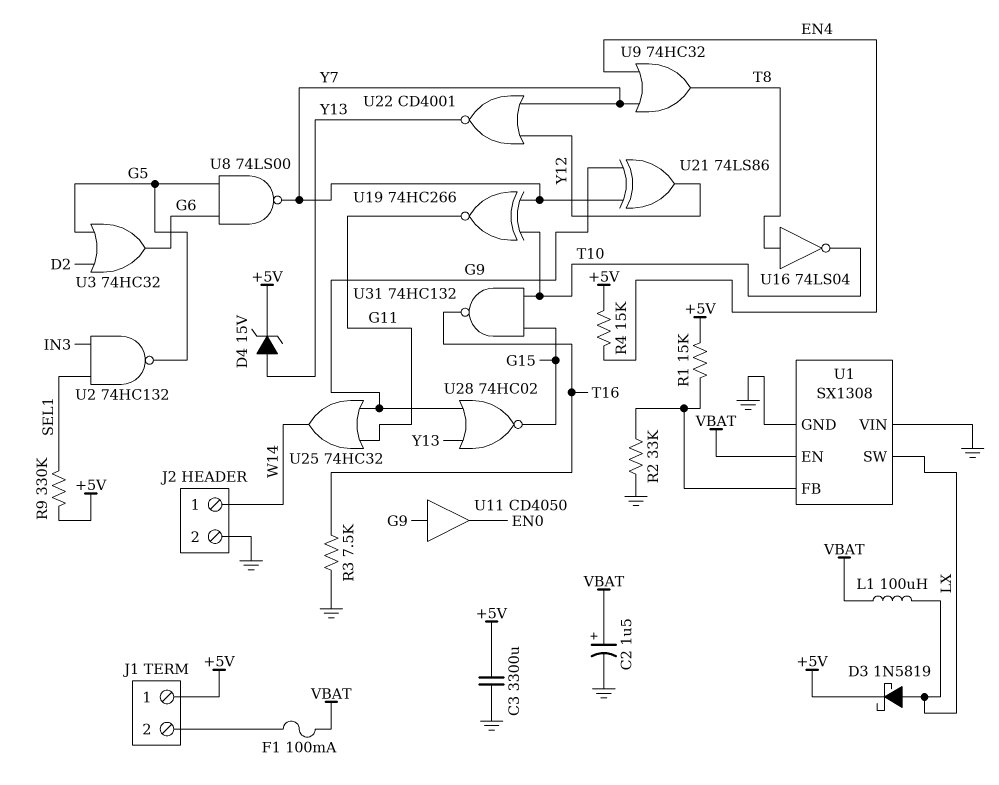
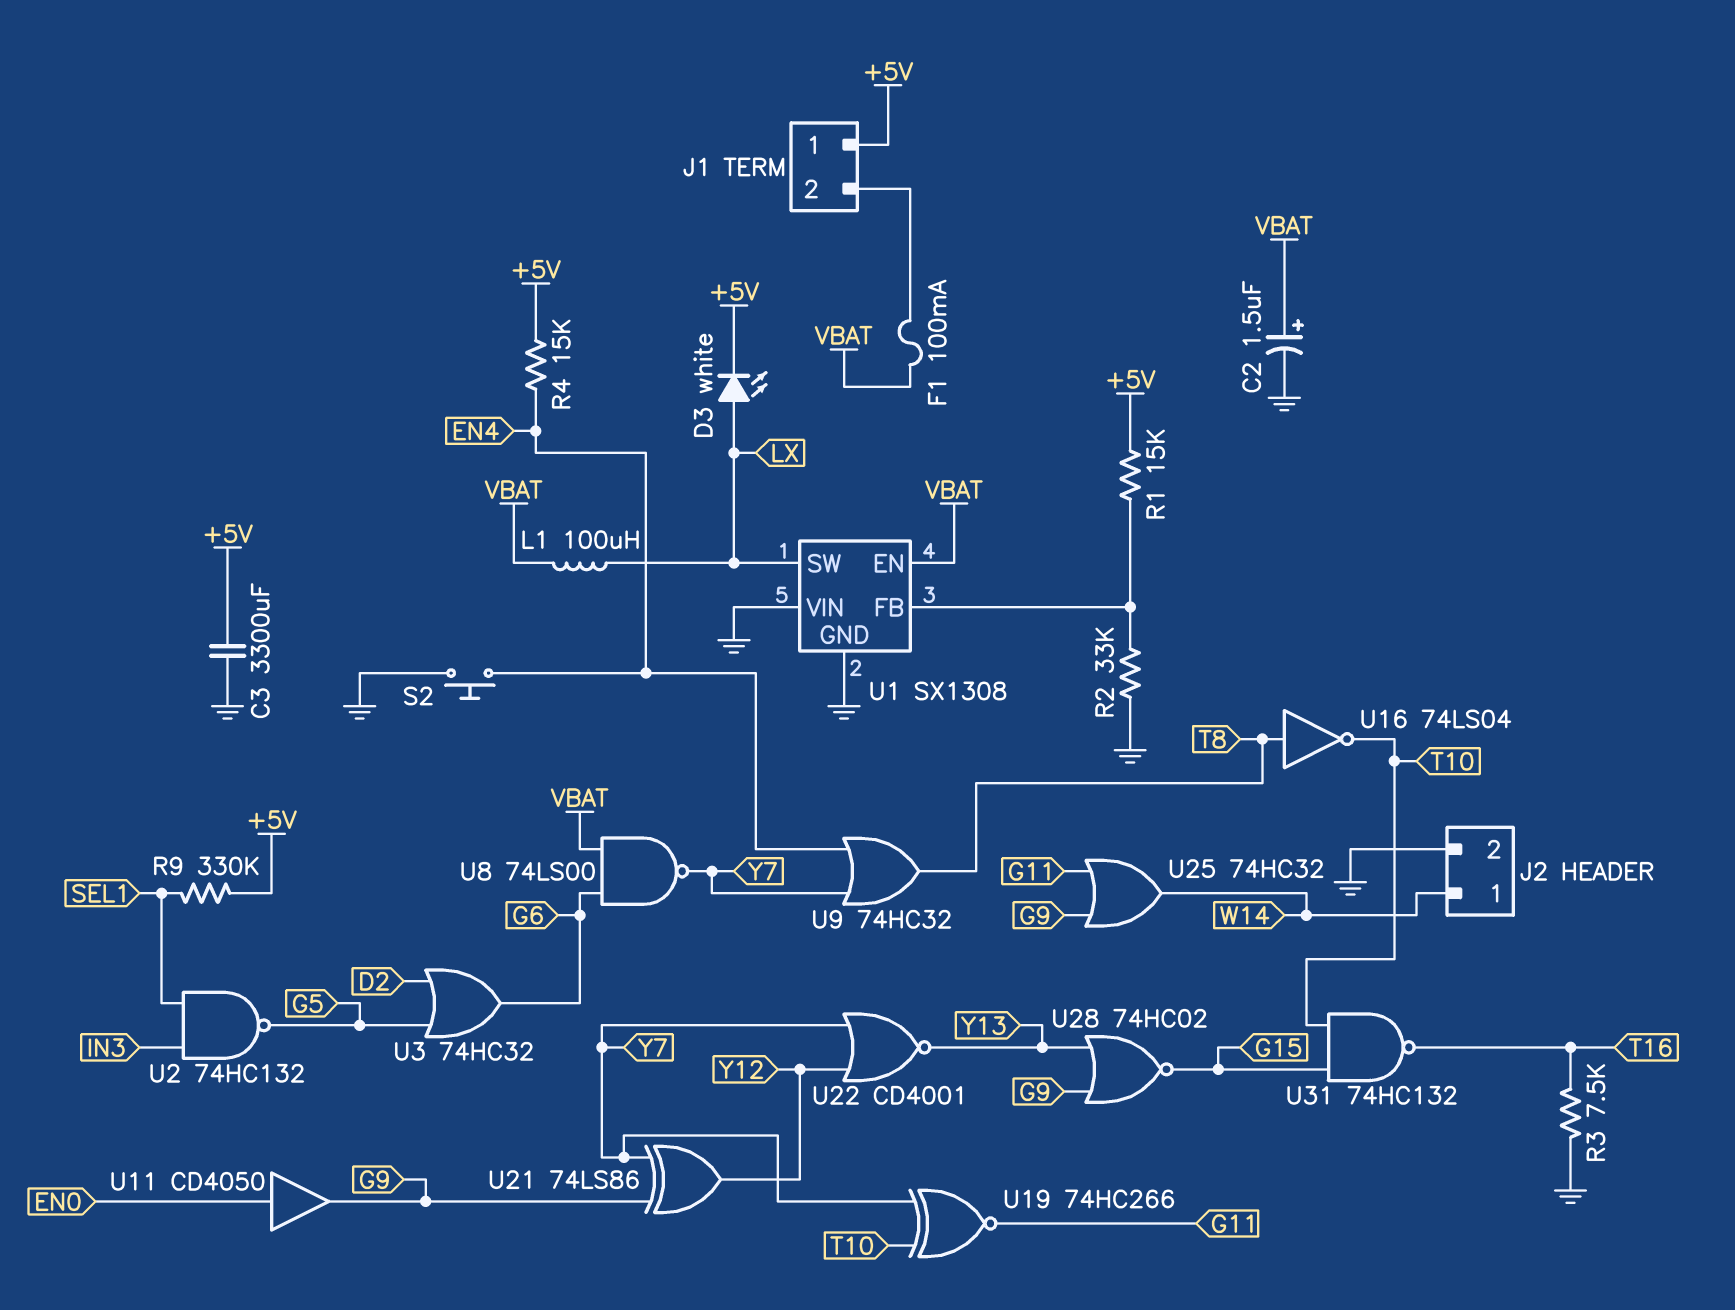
D3: schottky 1N5819 (A LX, K +5V) -> LED white (A LX, K +5V)
D4: zener 15V (A Y13, K +5V) -> none
S2: none -> button (EN4, GND)
U8: NAND 74LS00 (in G5, in G6, out Y7) -> NAND 74LS00 (in G6, in VBAT, out Y7)
U11: buffer CD4050 (in G9, out EN0) -> buffer CD4050 (in EN0, out G9)

